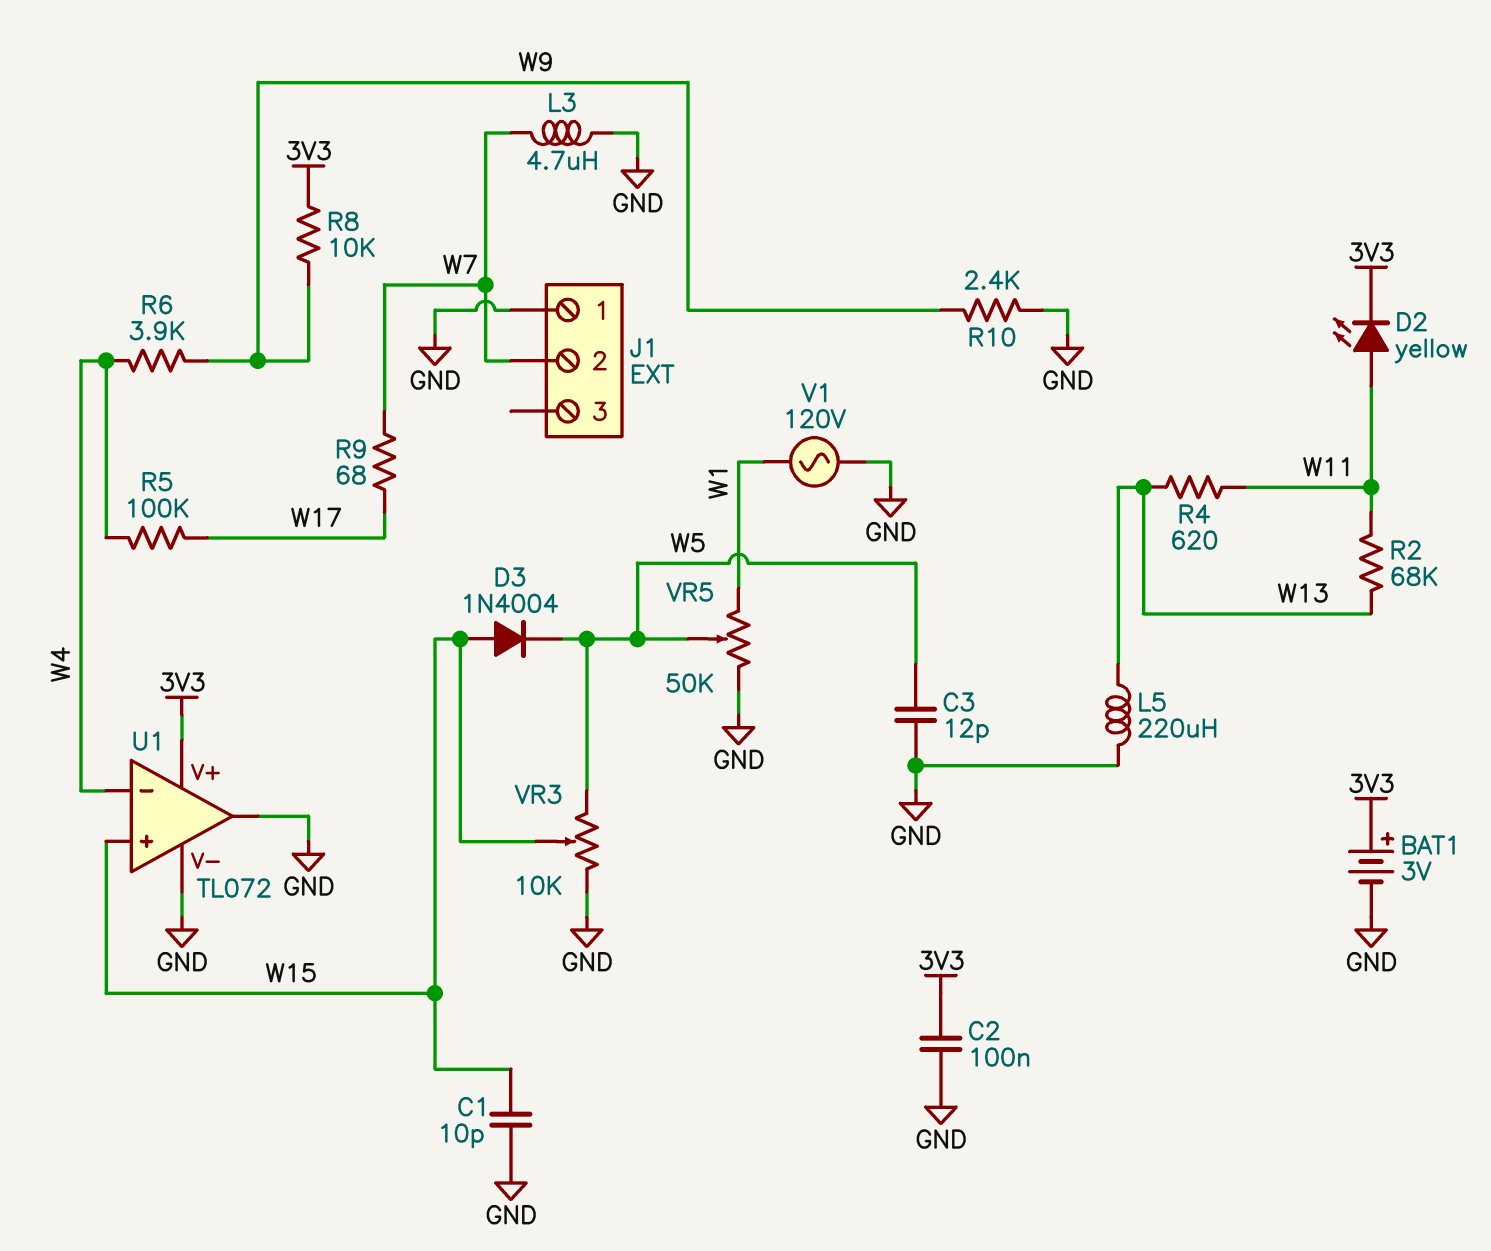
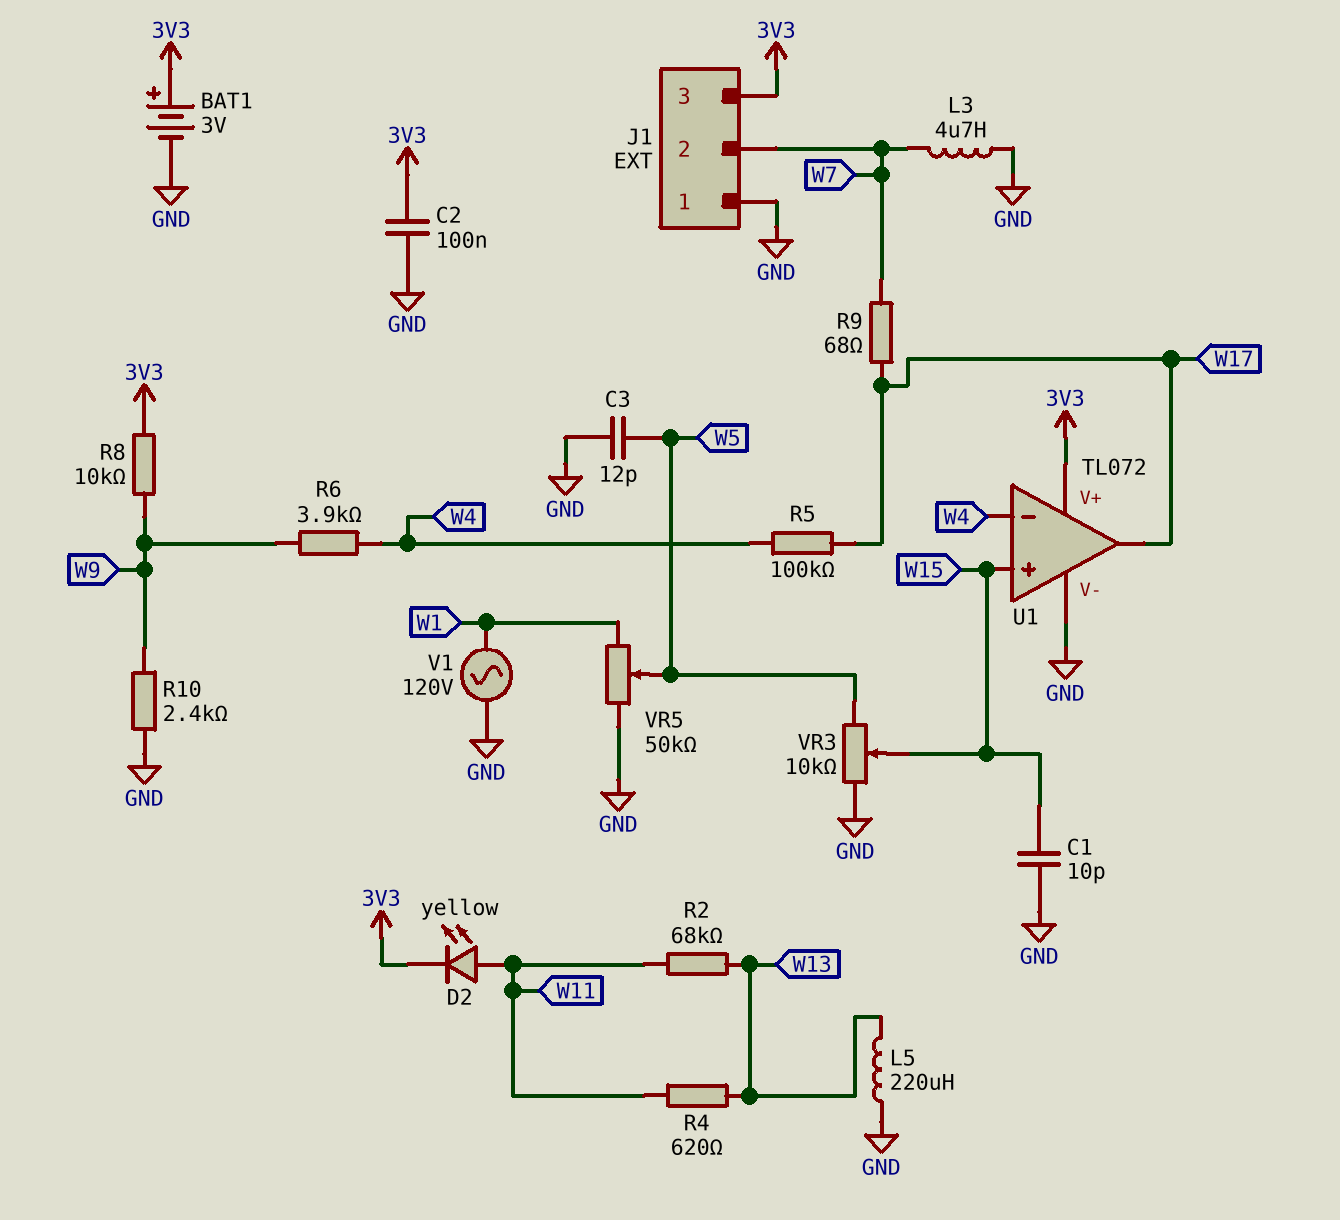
D3: diode 1N4004 (A W15, K W5) -> none
J1 pin 3: none -> 3V3
U1 pin out: GND -> W17

